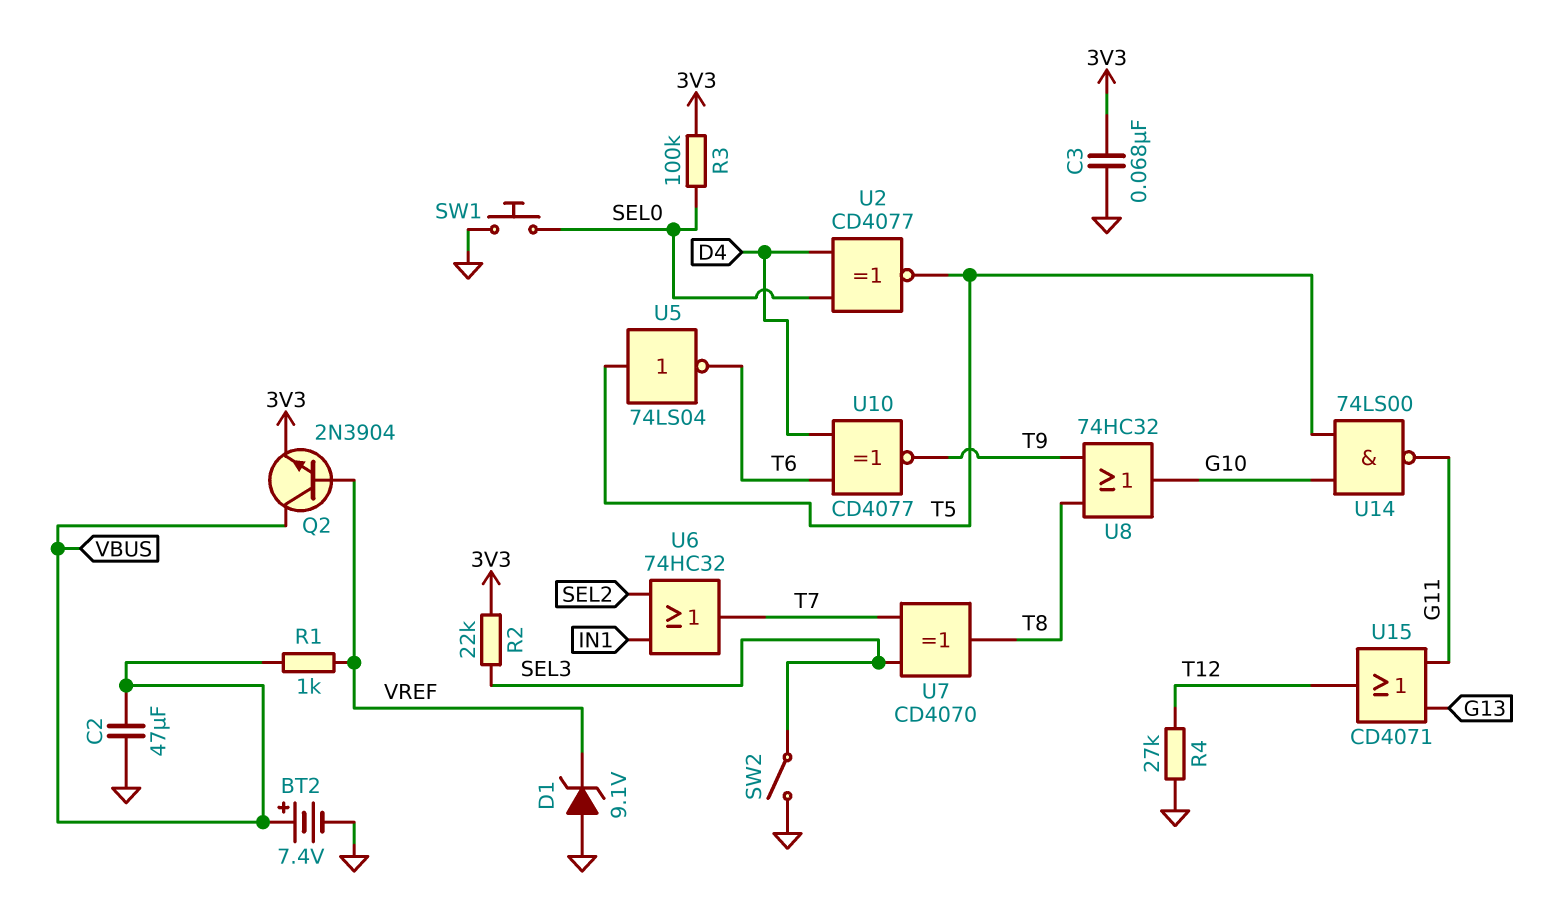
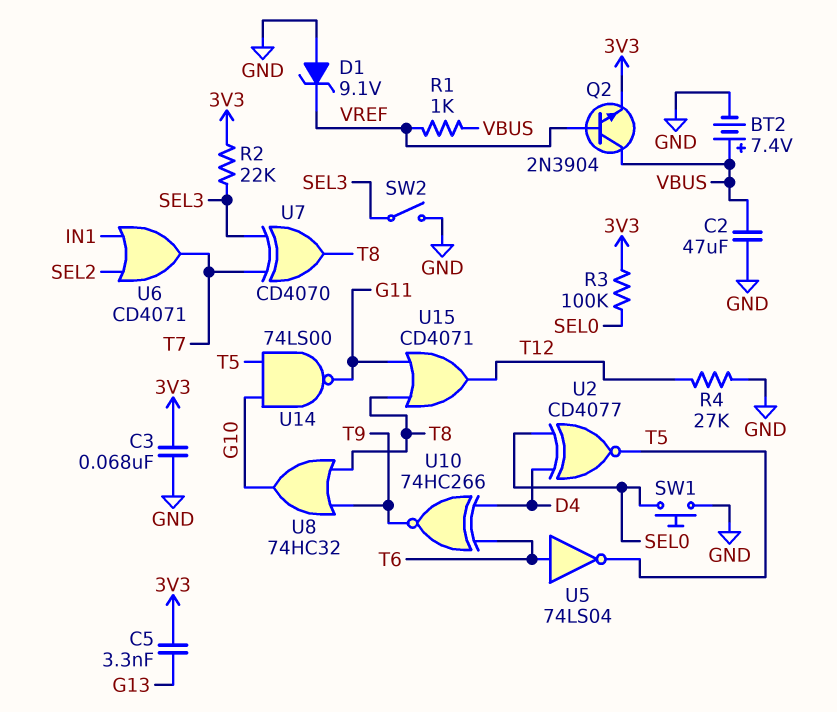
C5: none -> 3.3nF (3V3, G13)
U5: NOT 74LS04 (in T5, out T6) -> NOT 74LS04 (in T6, out T5)
U6: OR 74HC32 (in IN1, in SEL2, out T7) -> OR CD4071 (in IN1, in SEL2, out T7)
U10: XNOR CD4077 (in D4, in T6, out T9) -> XNOR 74HC266 (in D4, in T6, out T9)
U15: OR CD4071 (in G11, in G13, out T12) -> OR CD4071 (in G11, in T8, out T12)

